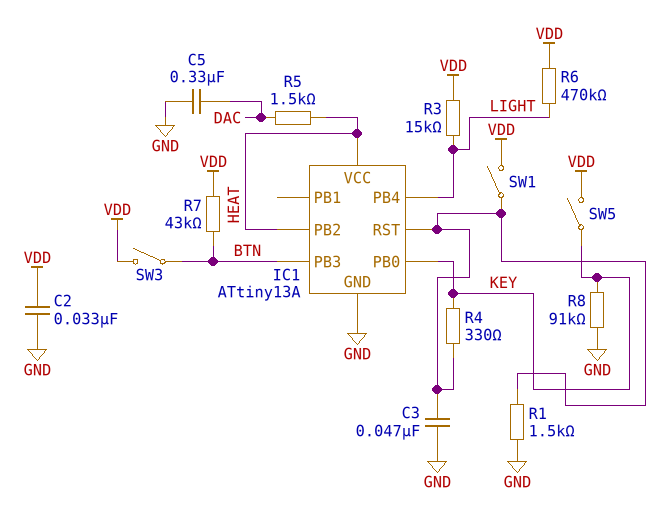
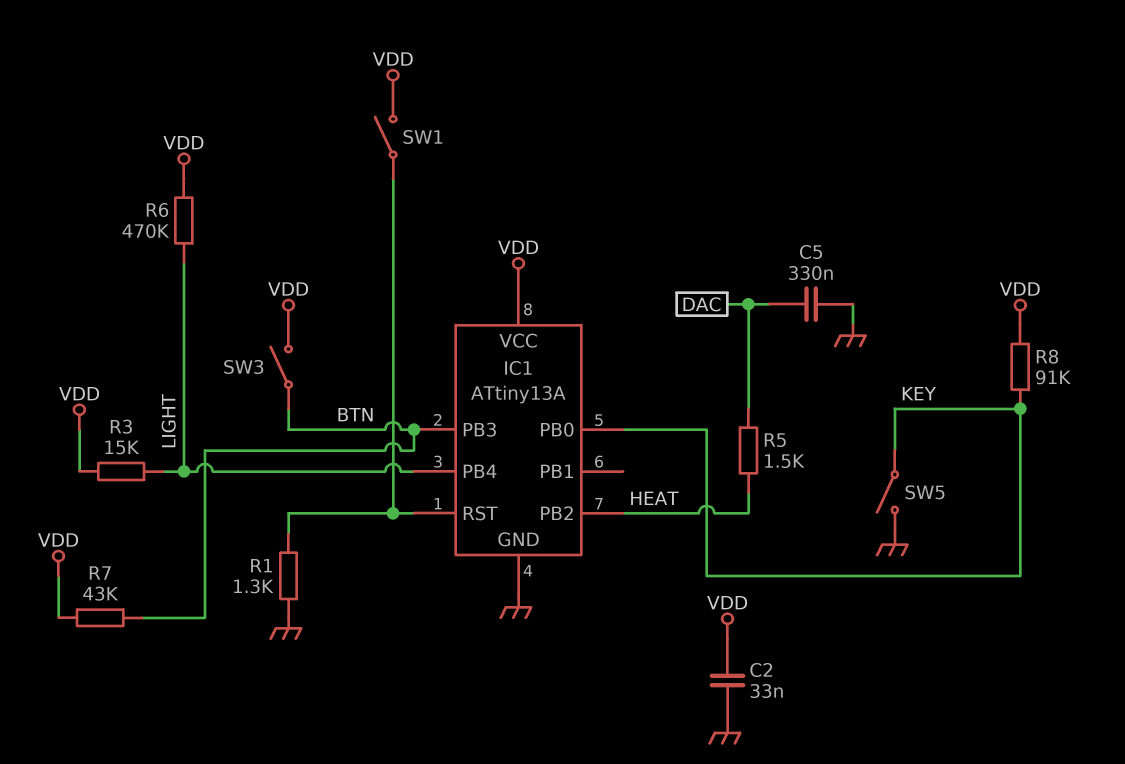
C3: 47nF (GND, IC1/RST) -> none
IC1 pin VCC: HEAT -> VDD
R1: 1.5k (GND, IC1/RST) -> 1.3k (GND, IC1/RST)
R4: 330 (IC1/RST, KEY) -> none
R8: 91k (GND, KEY) -> 91k (KEY, VDD)
SW5: switch (KEY, VDD) -> switch (GND, KEY)

